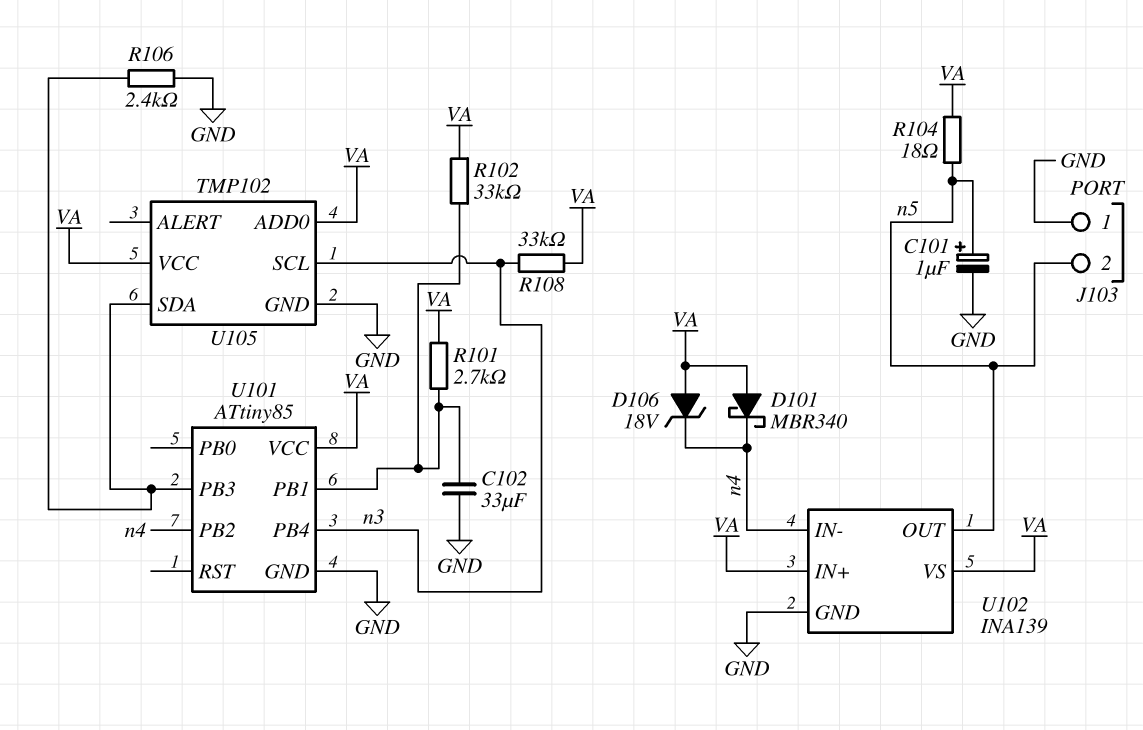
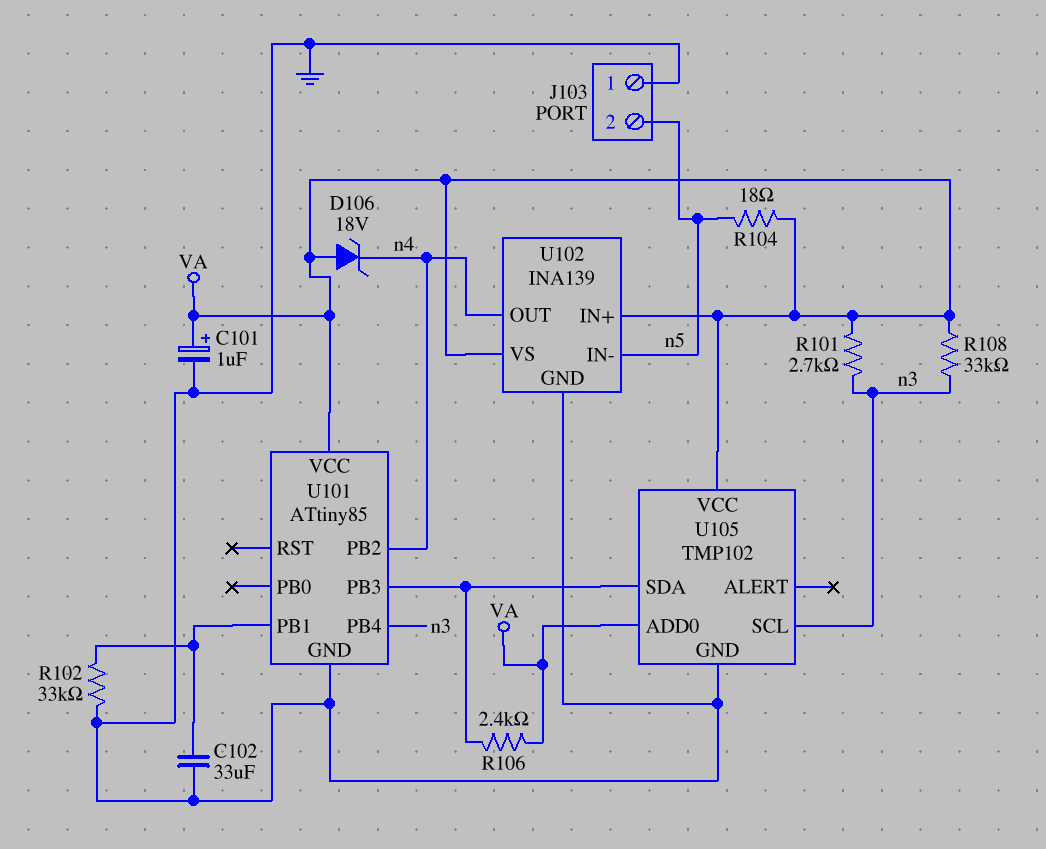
C101: 1uF (plus n5, minus GND) -> 1uF (plus VA, minus GND)
D101: schottky MBR340 (A VA, K n4) -> none
R101: 2.7k (U101/PB1, VA) -> 2.7k (VA, n3)
R102: 33k (U101/PB1, VA) -> 33k (GND, U101/PB1)
R106: 2.4k (GND, U101/PB3) -> 2.4k (U101/PB3, VA)
U102 pin IN-: n4 -> n5
U102 pin OUT: n5 -> n4

